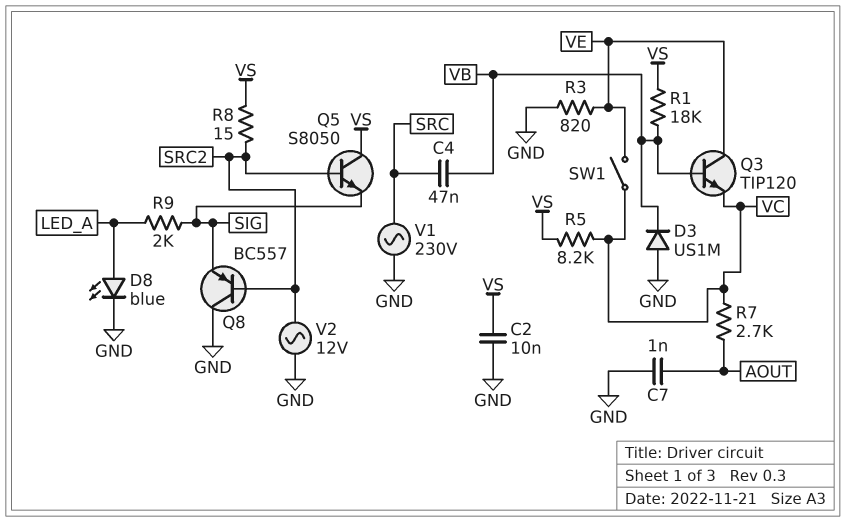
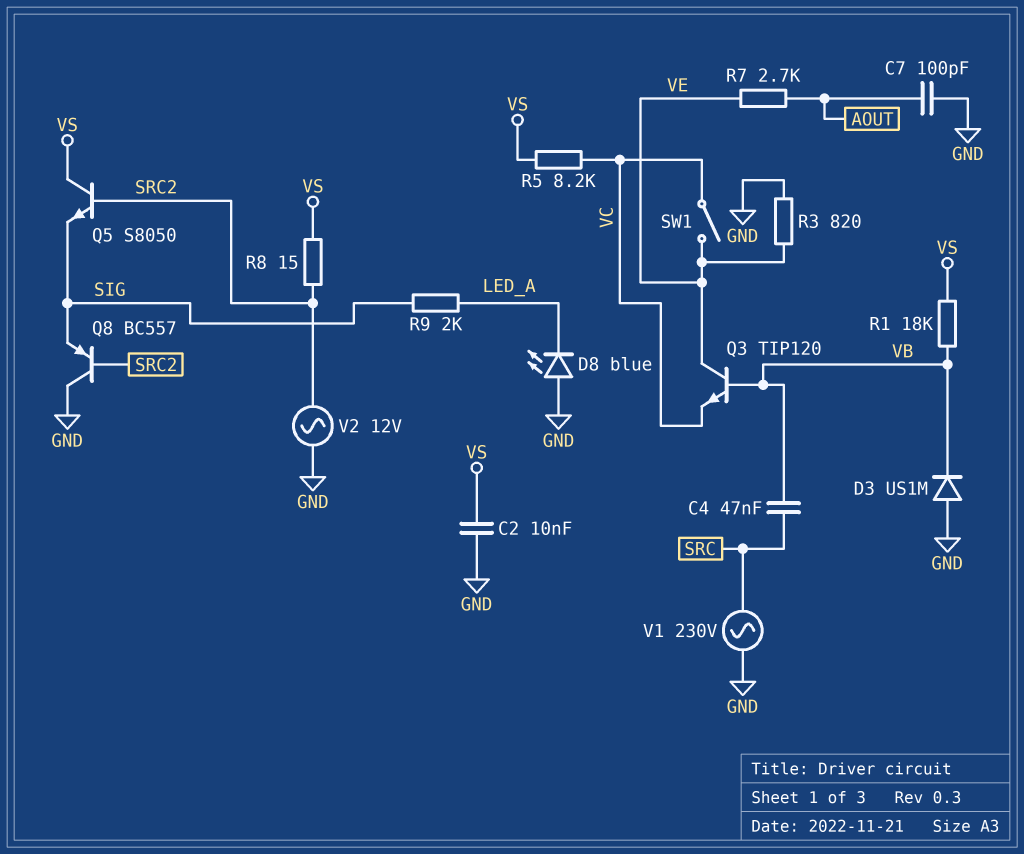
C7: 1nF (AOUT, GND) -> 100pF (AOUT, GND)
D8: LED blue (A LED_A, K GND) -> LED blue (A GND, K LED_A)
R7: 2.7k (AOUT, VC) -> 2.7k (AOUT, VE)

